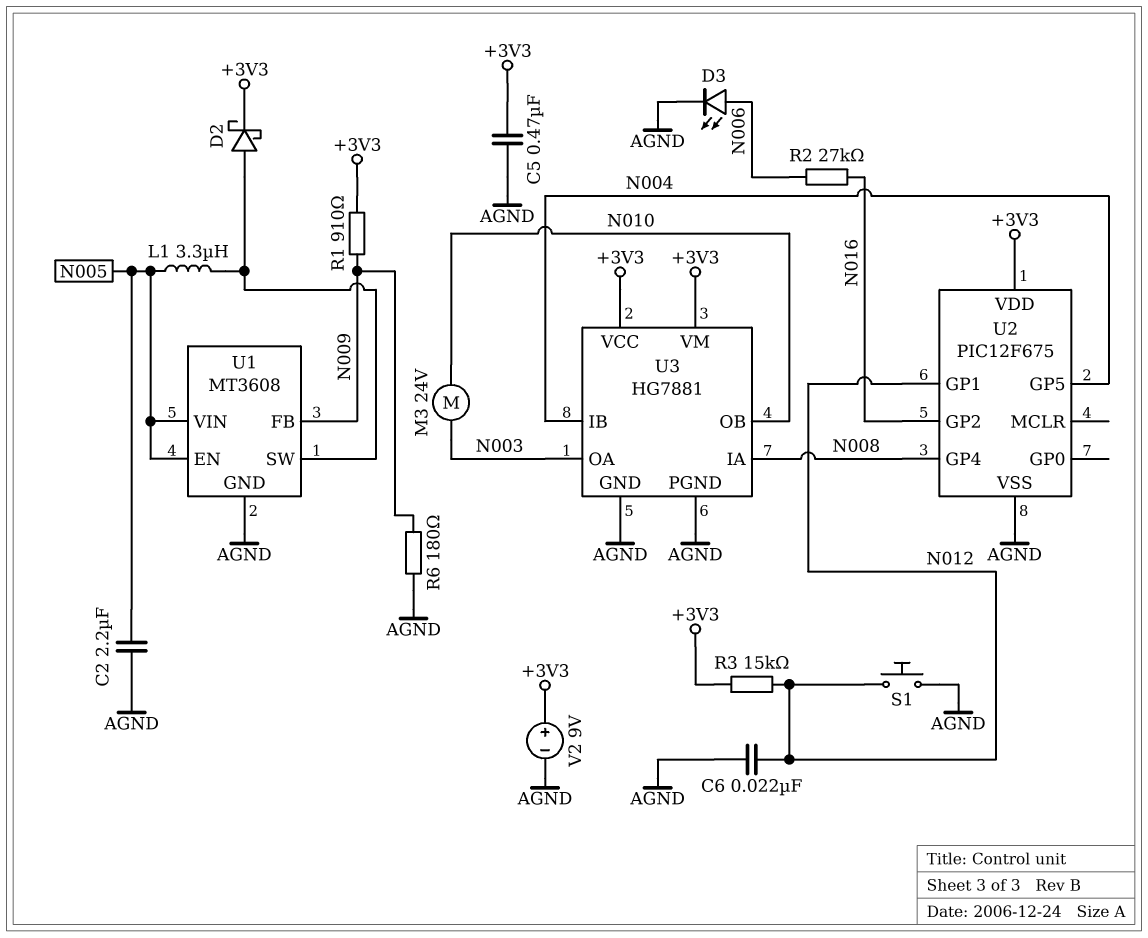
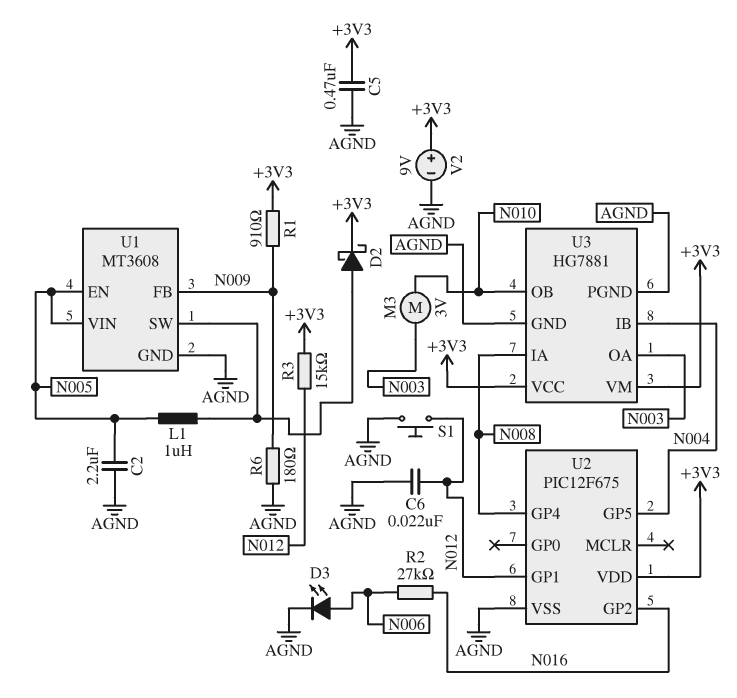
L1: 3.3uH (N005, U1/SW) -> 1uH (N005, U1/SW)
M3: motor 24V (N003, N010) -> motor 3V (N003, N010)

